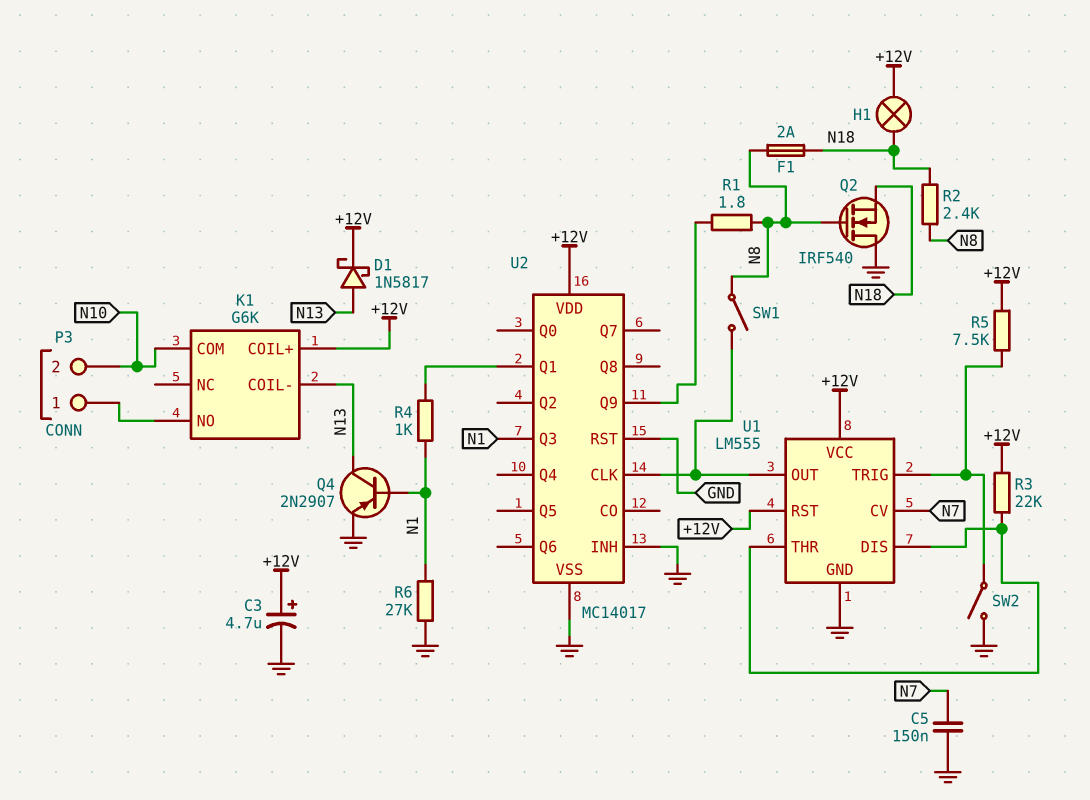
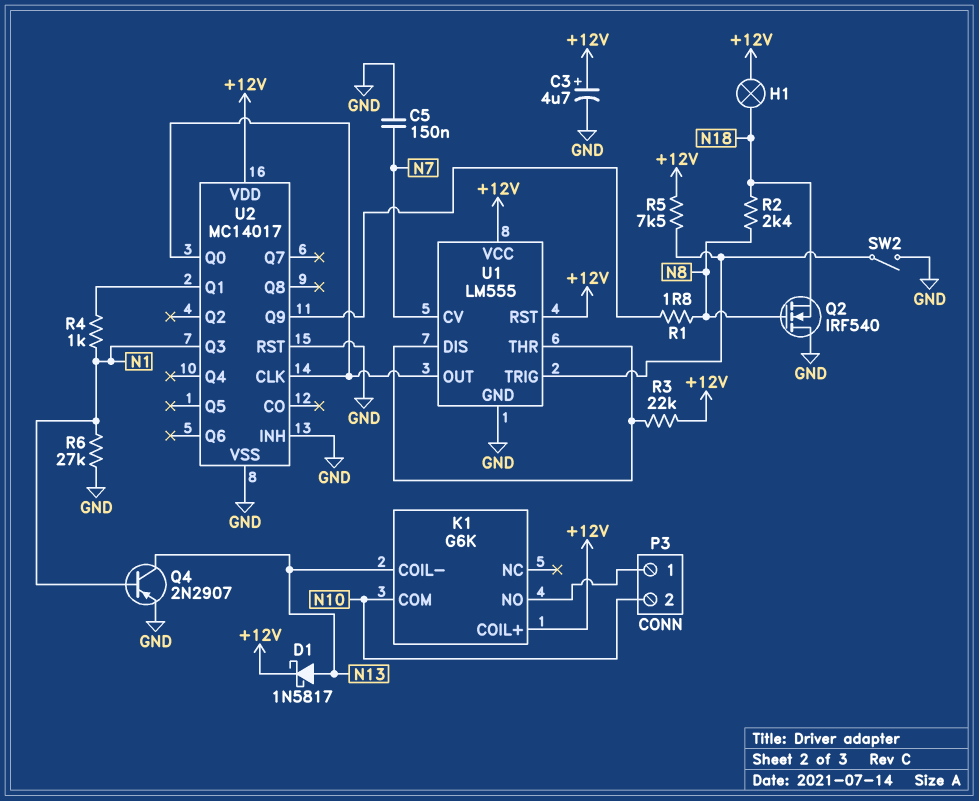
F1: 2A (N8, N18) -> none
SW1: switch (N8, U1/OUT) -> none
U2 pin Q0: none -> U1/OUT

